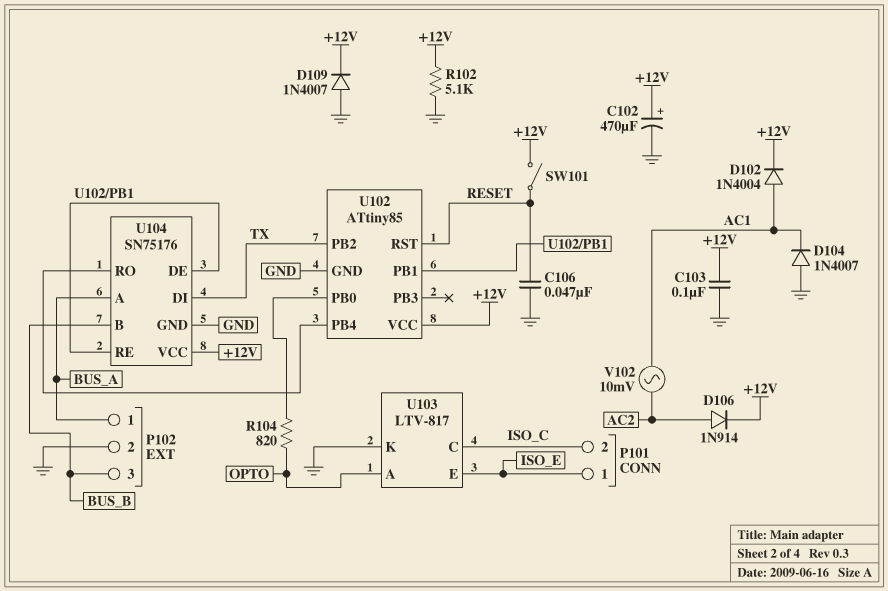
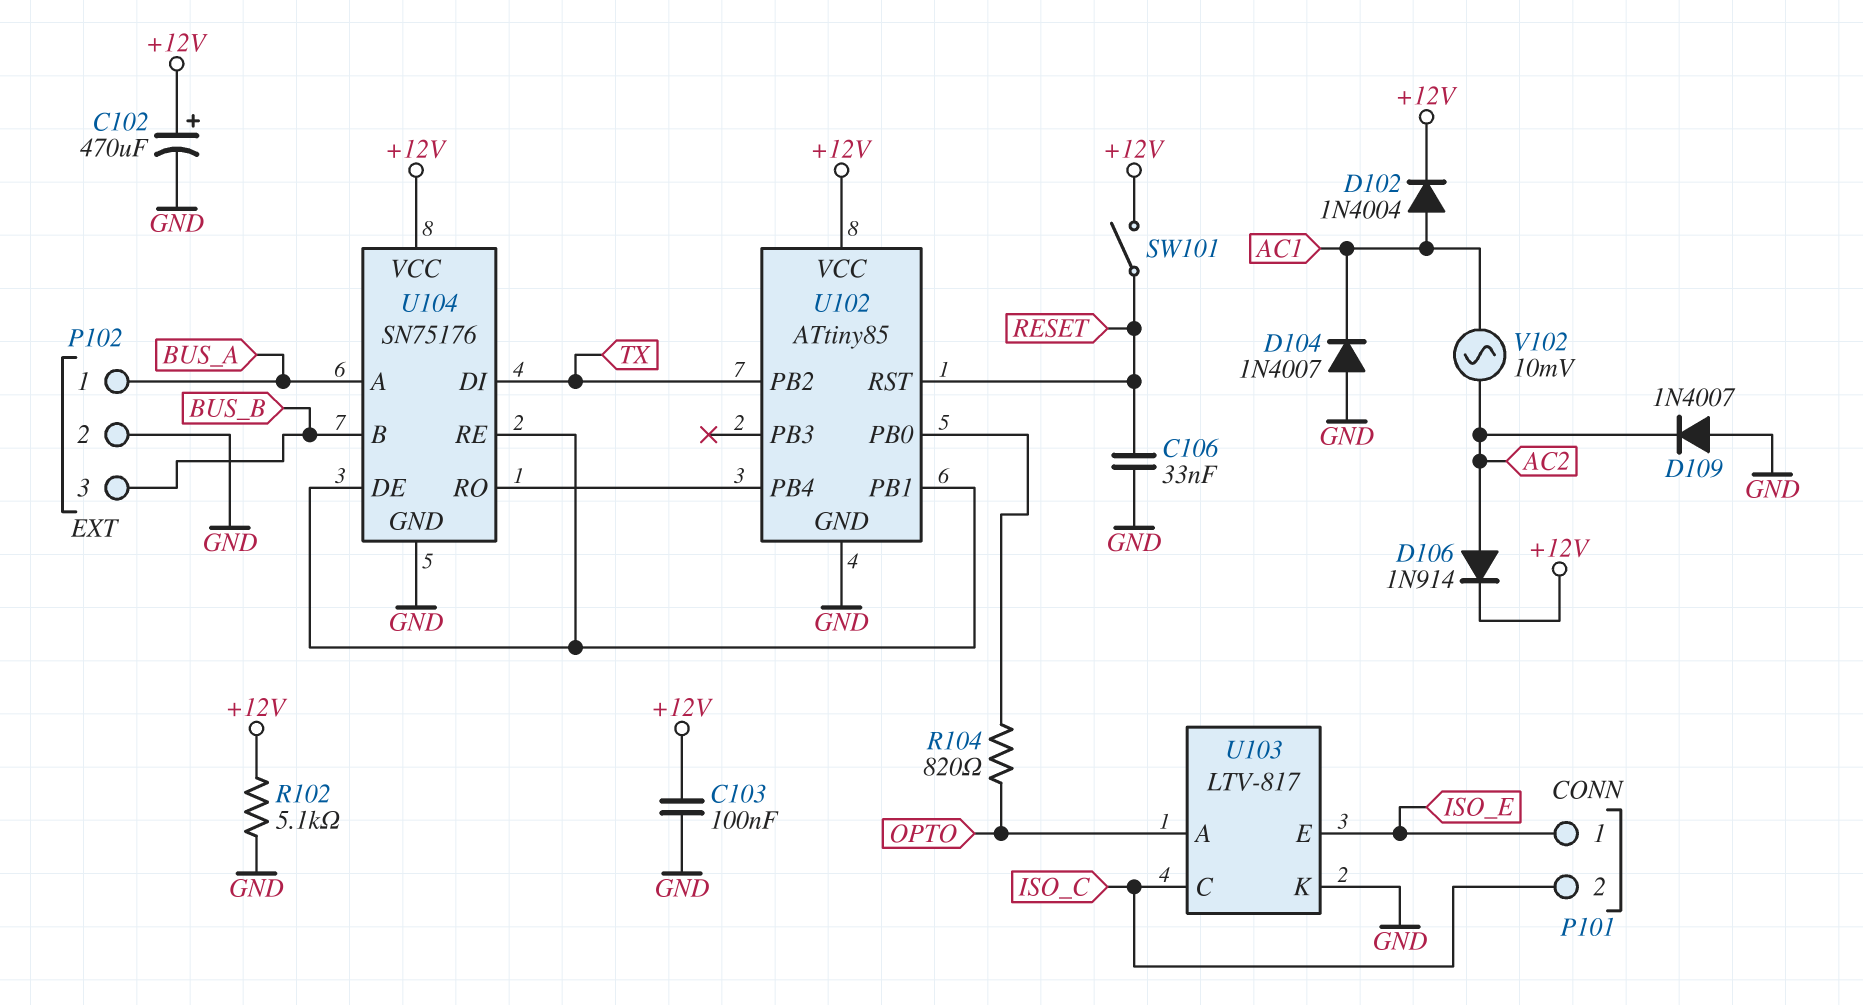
C106: 47nF (GND, RESET) -> 33nF (GND, RESET)
D109: diode 1N4007 (A GND, K +12V) -> diode 1N4007 (A GND, K AC2)

